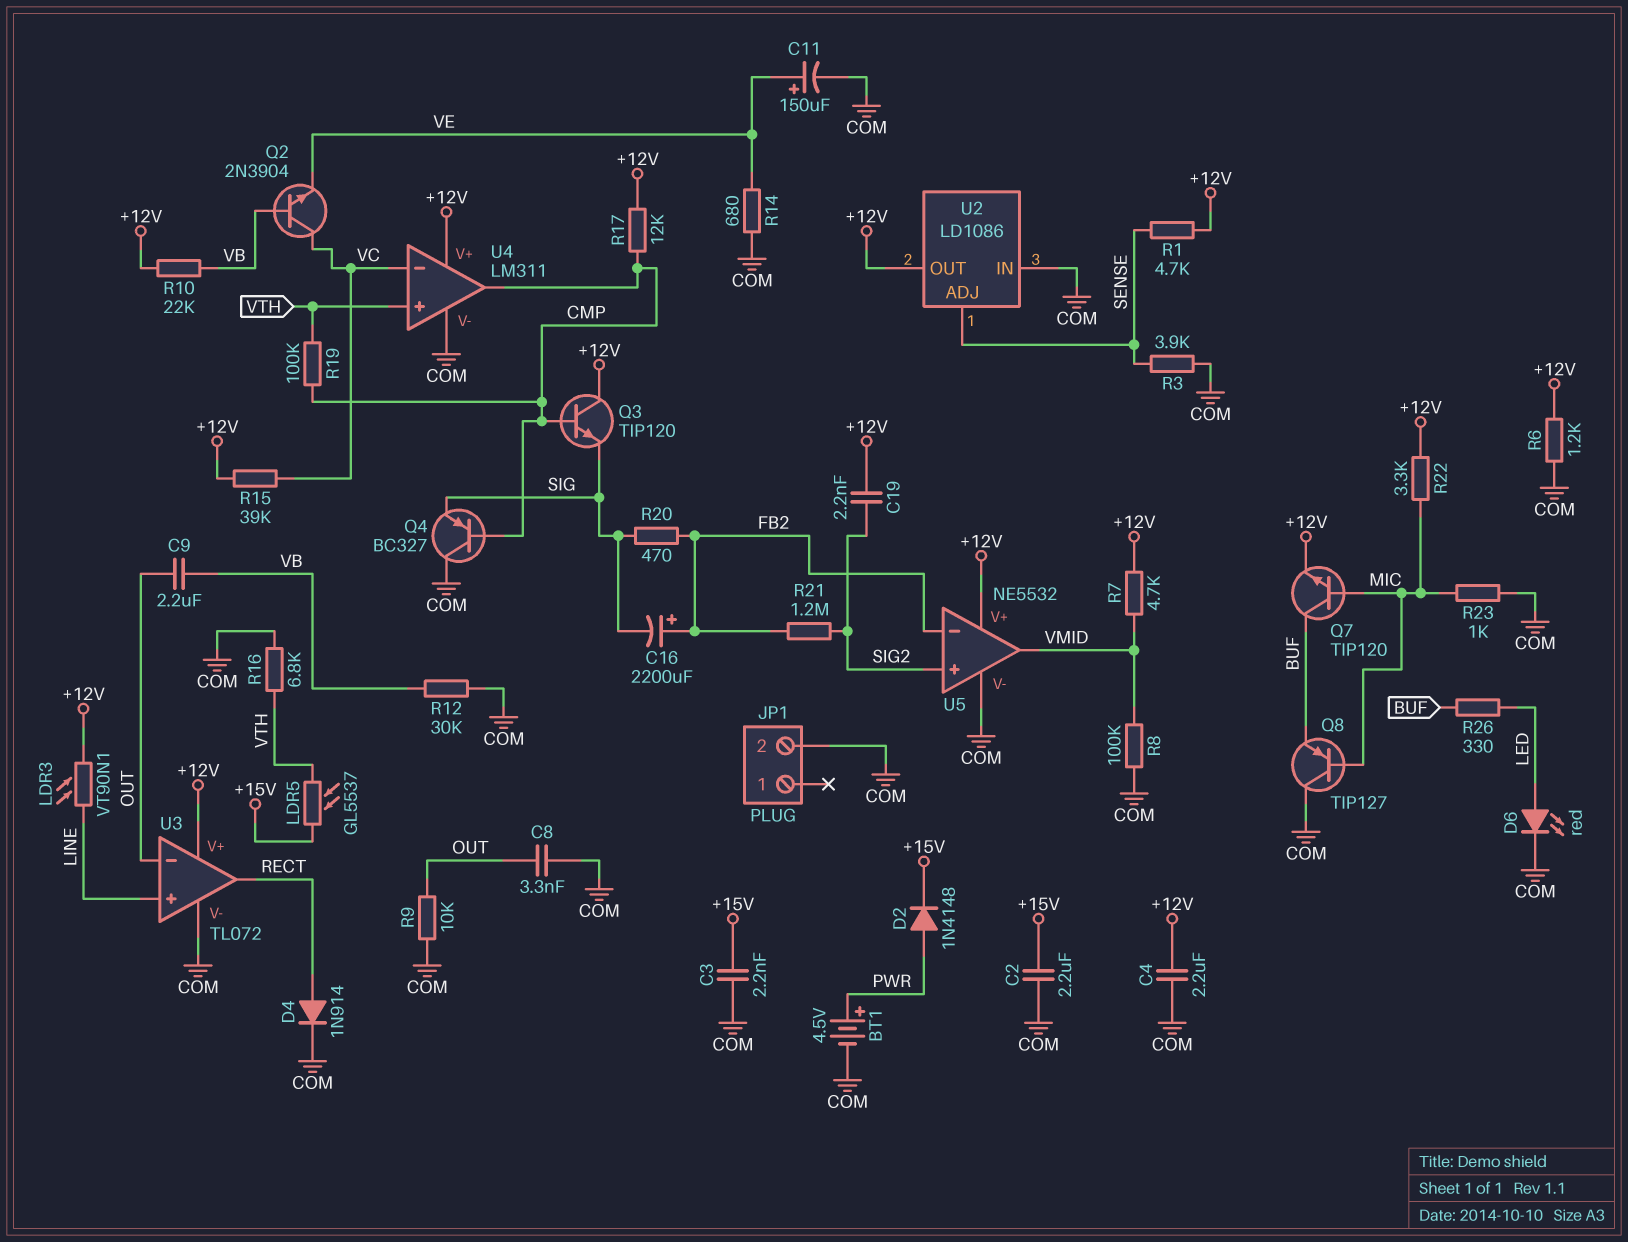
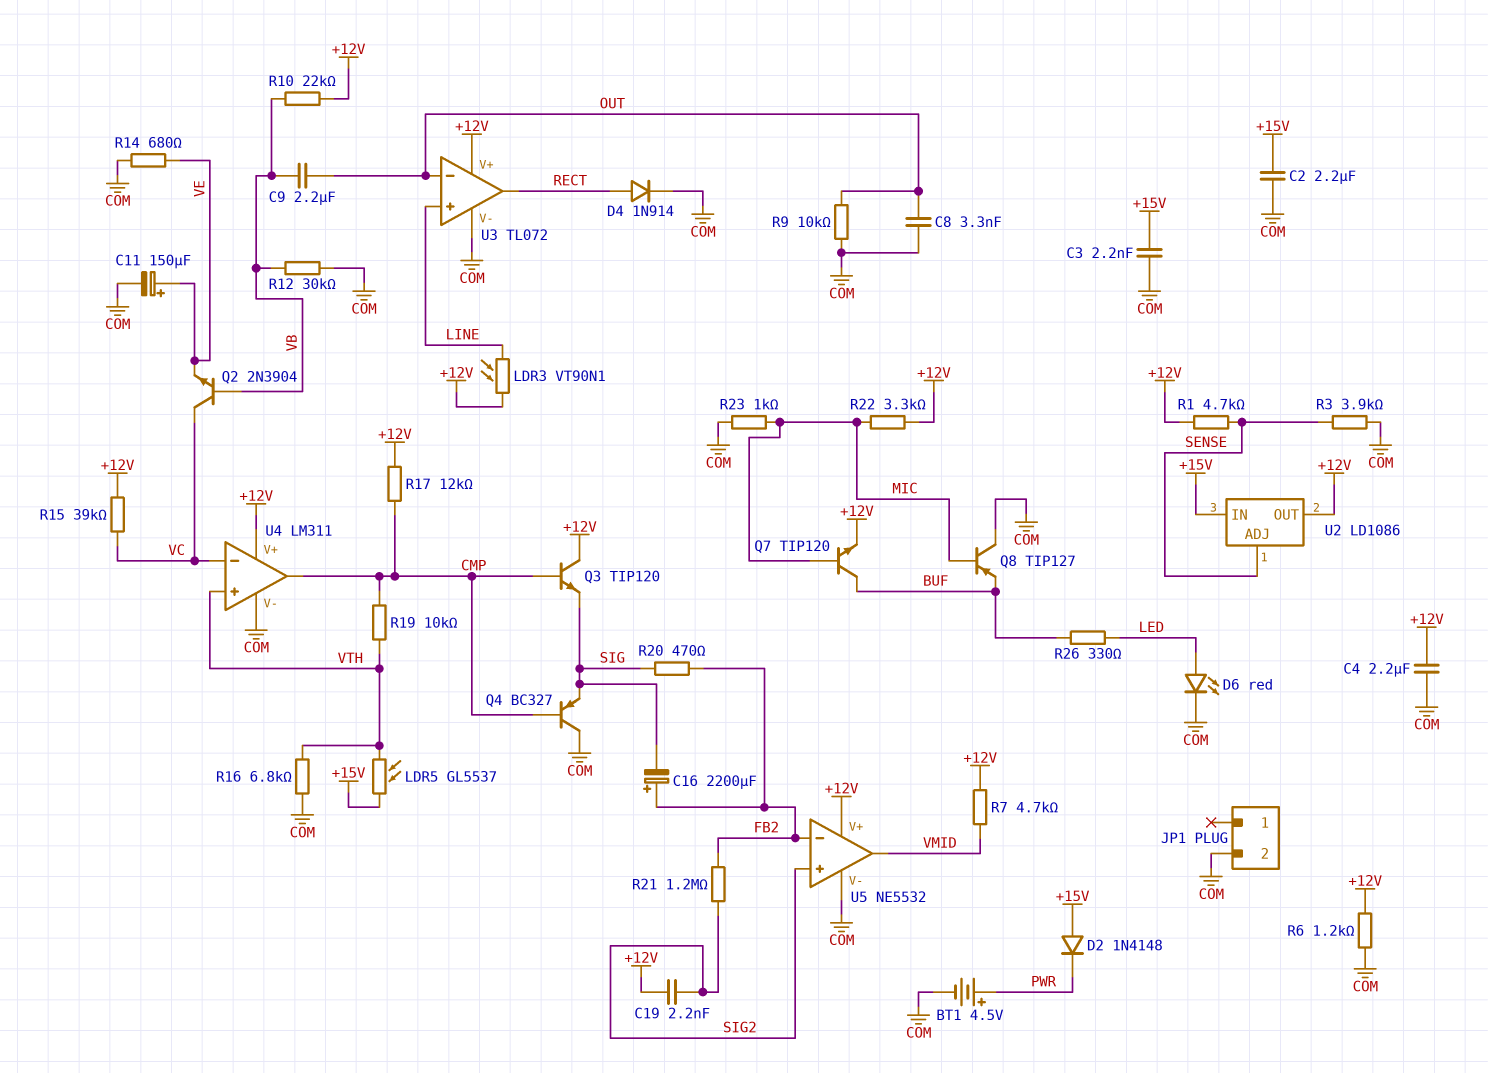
D2: diode 1N4148 (A PWR, K +15V) -> diode 1N4148 (A +15V, K PWR)
R8: 100k (COM, VMID) -> none
R19: 100k (CMP, VTH) -> 10k (CMP, VTH)
U2 pin IN: COM -> +15V

